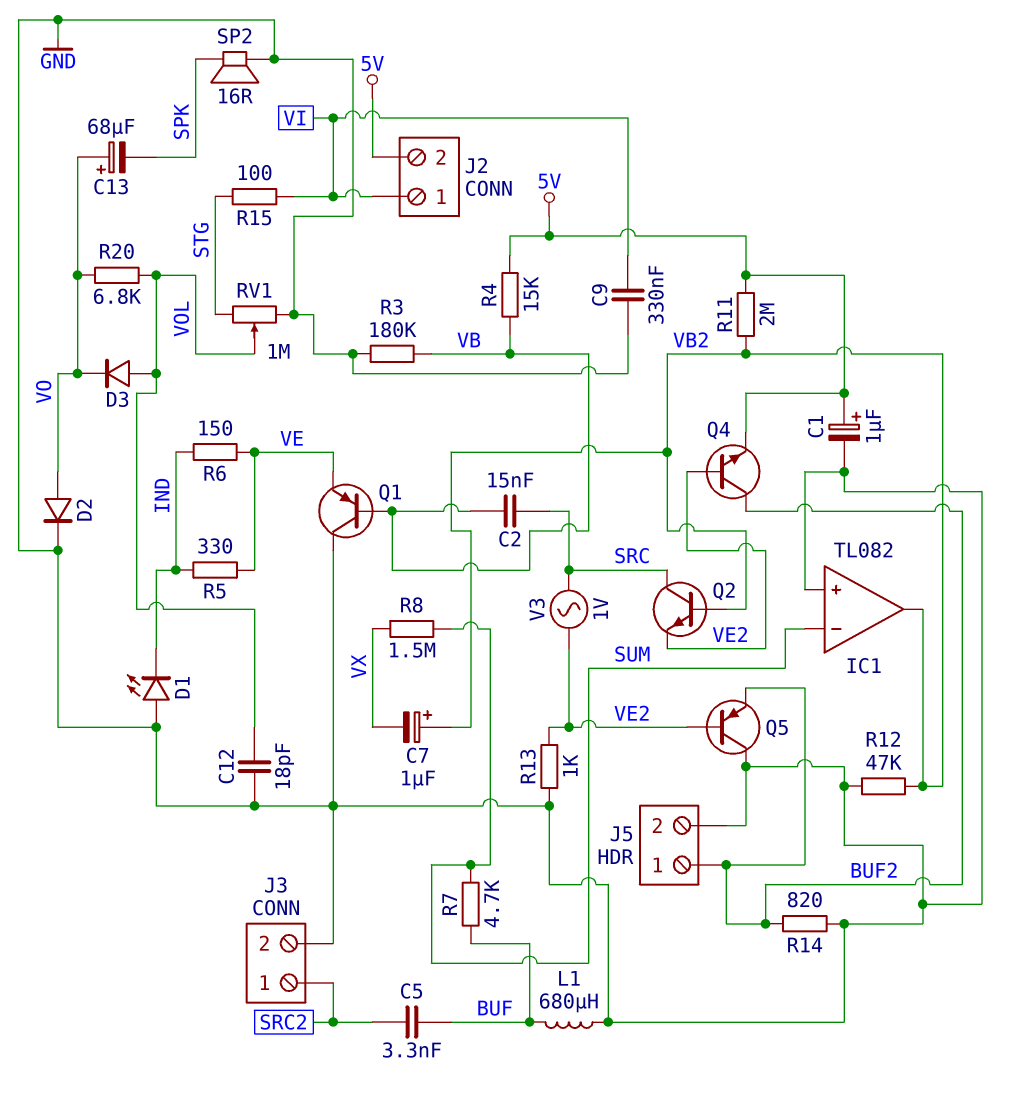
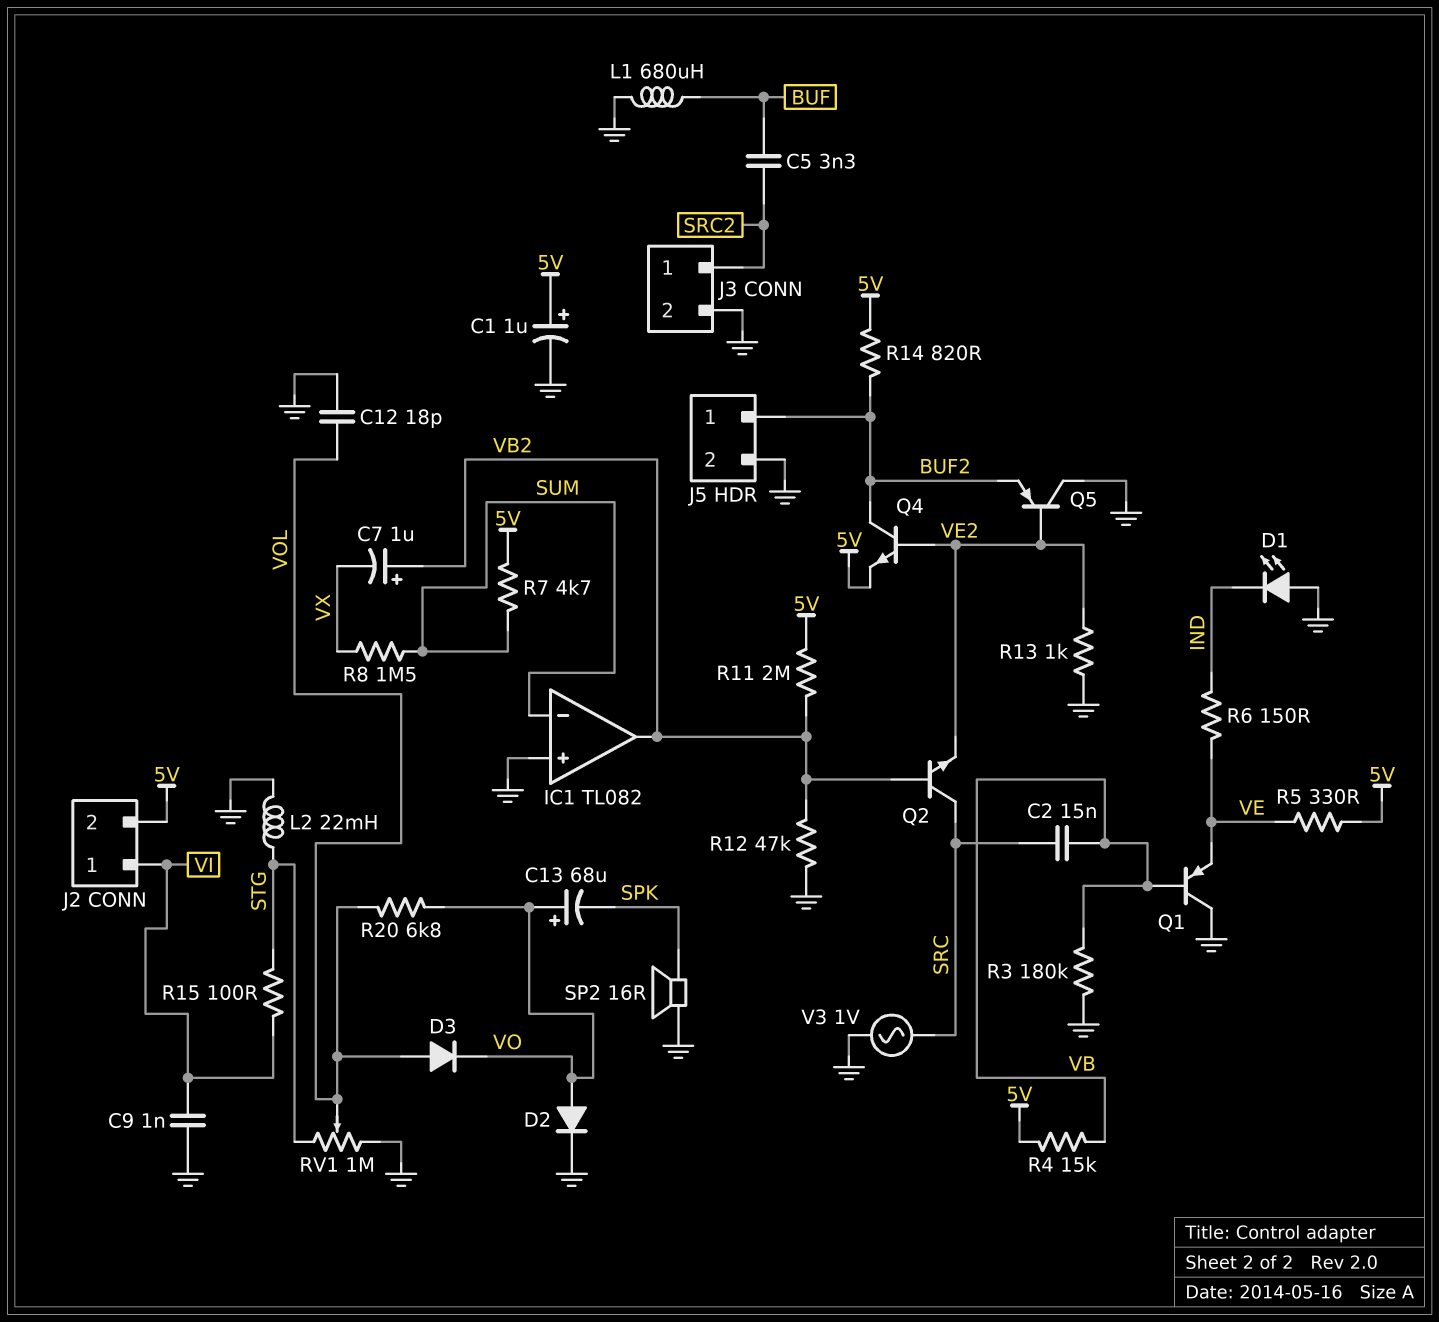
C9: 330nF (GND, VI) -> 1nF (GND, VI)
L2: none -> 22mH (GND, STG)
R5: 330 (IND, VE) -> 330 (5V, VE)
R7: 4.7k (BUF, SUM) -> 4.7k (5V, SUM)
R14: 820 (BUF2, GND) -> 820 (5V, BUF2)
V3: AC 1V (SRC, VE2) -> AC 1V (GND, SRC)

